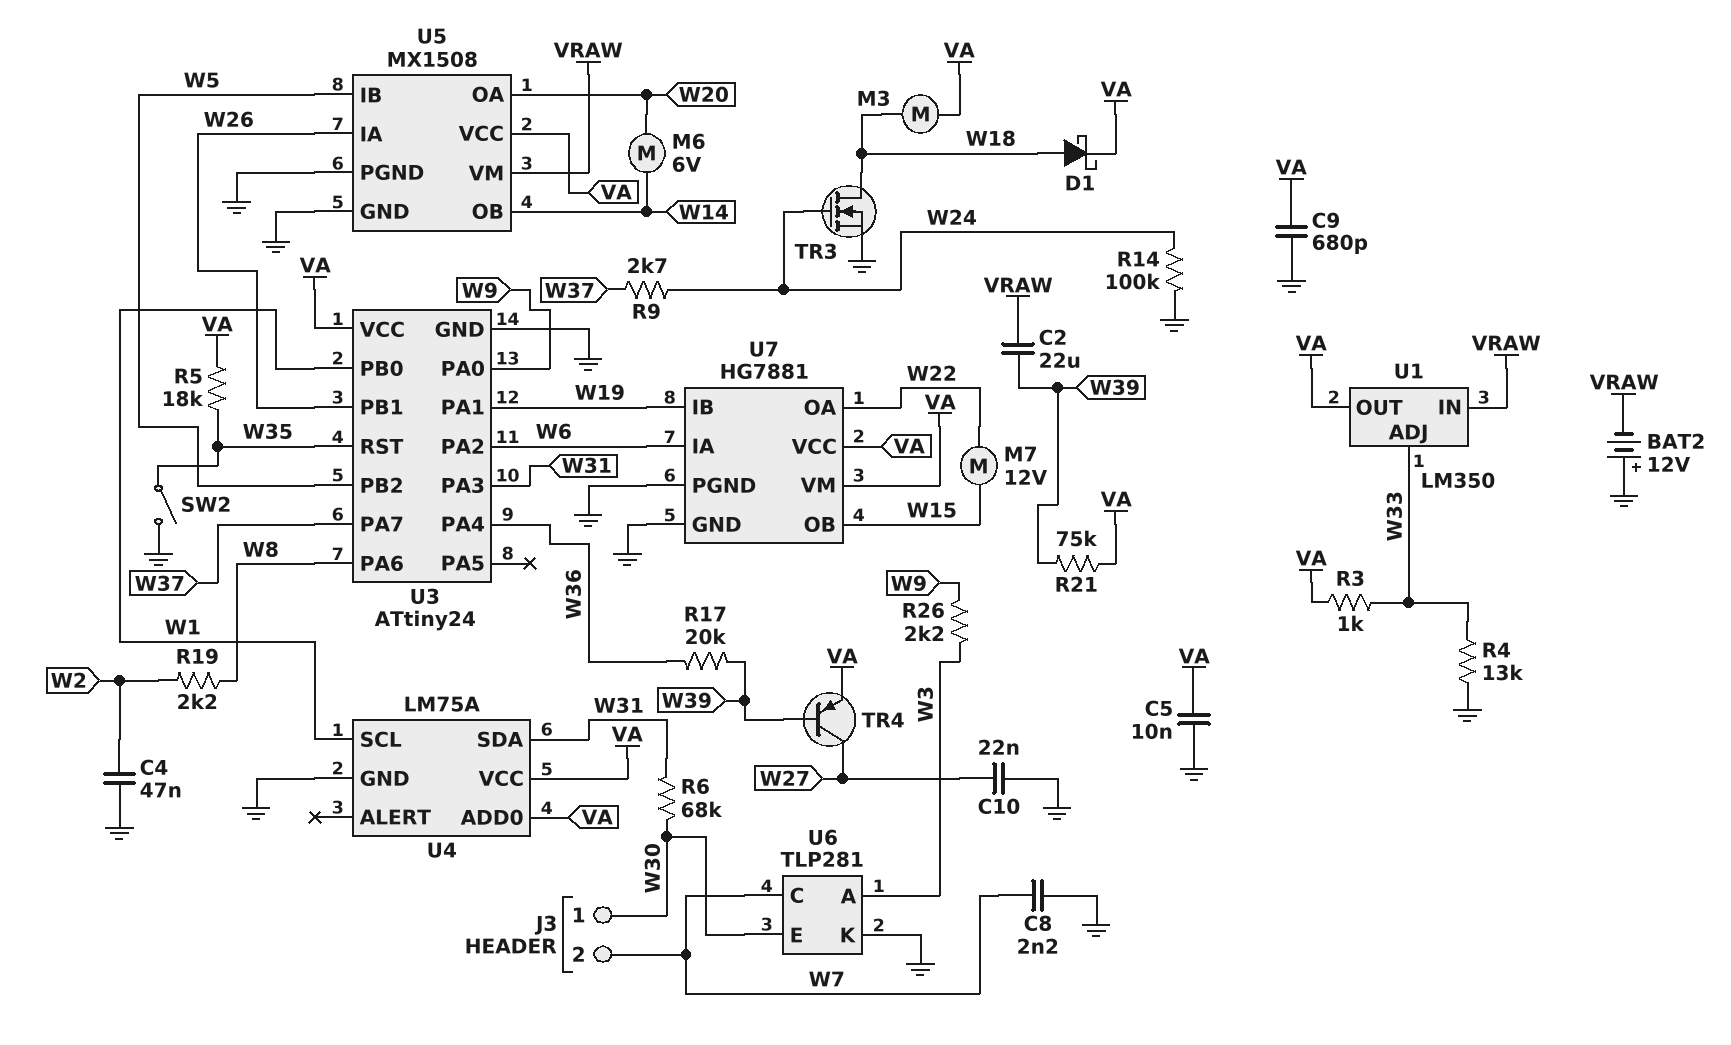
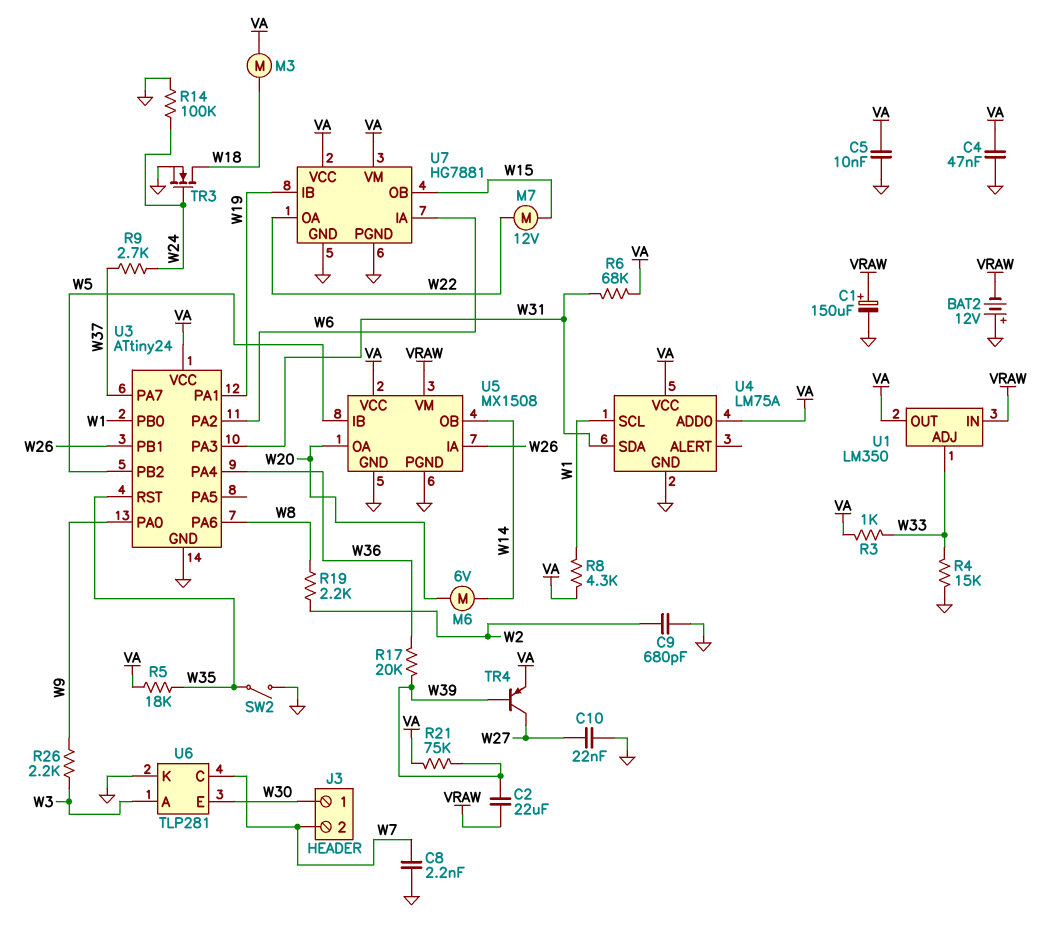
C1: none -> 150uF (plus VRAW, minus GND)
C4: 47nF (GND, W2) -> 47nF (GND, VA)
C9: 680pF (GND, VA) -> 680pF (GND, W2)
D1: schottky (A W18, K VA) -> none
R4: 13k (GND, W33) -> 15k (GND, W33)
R6: 68k (W30, W31) -> 68k (VA, W31)
R8: none -> 4.3k (VA, W1)

